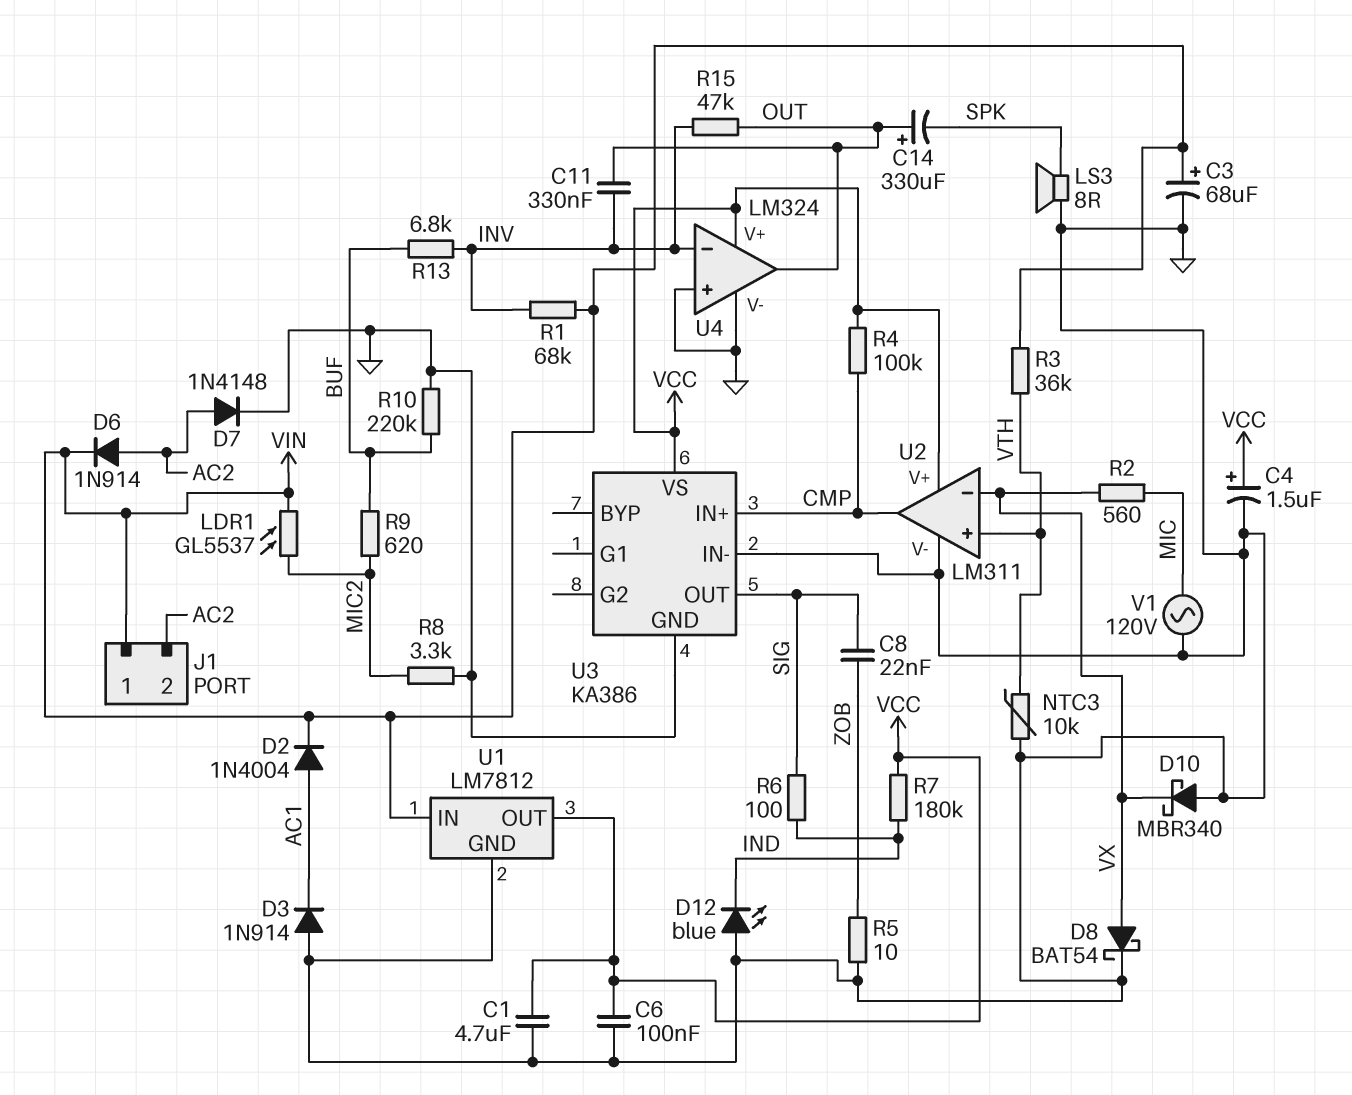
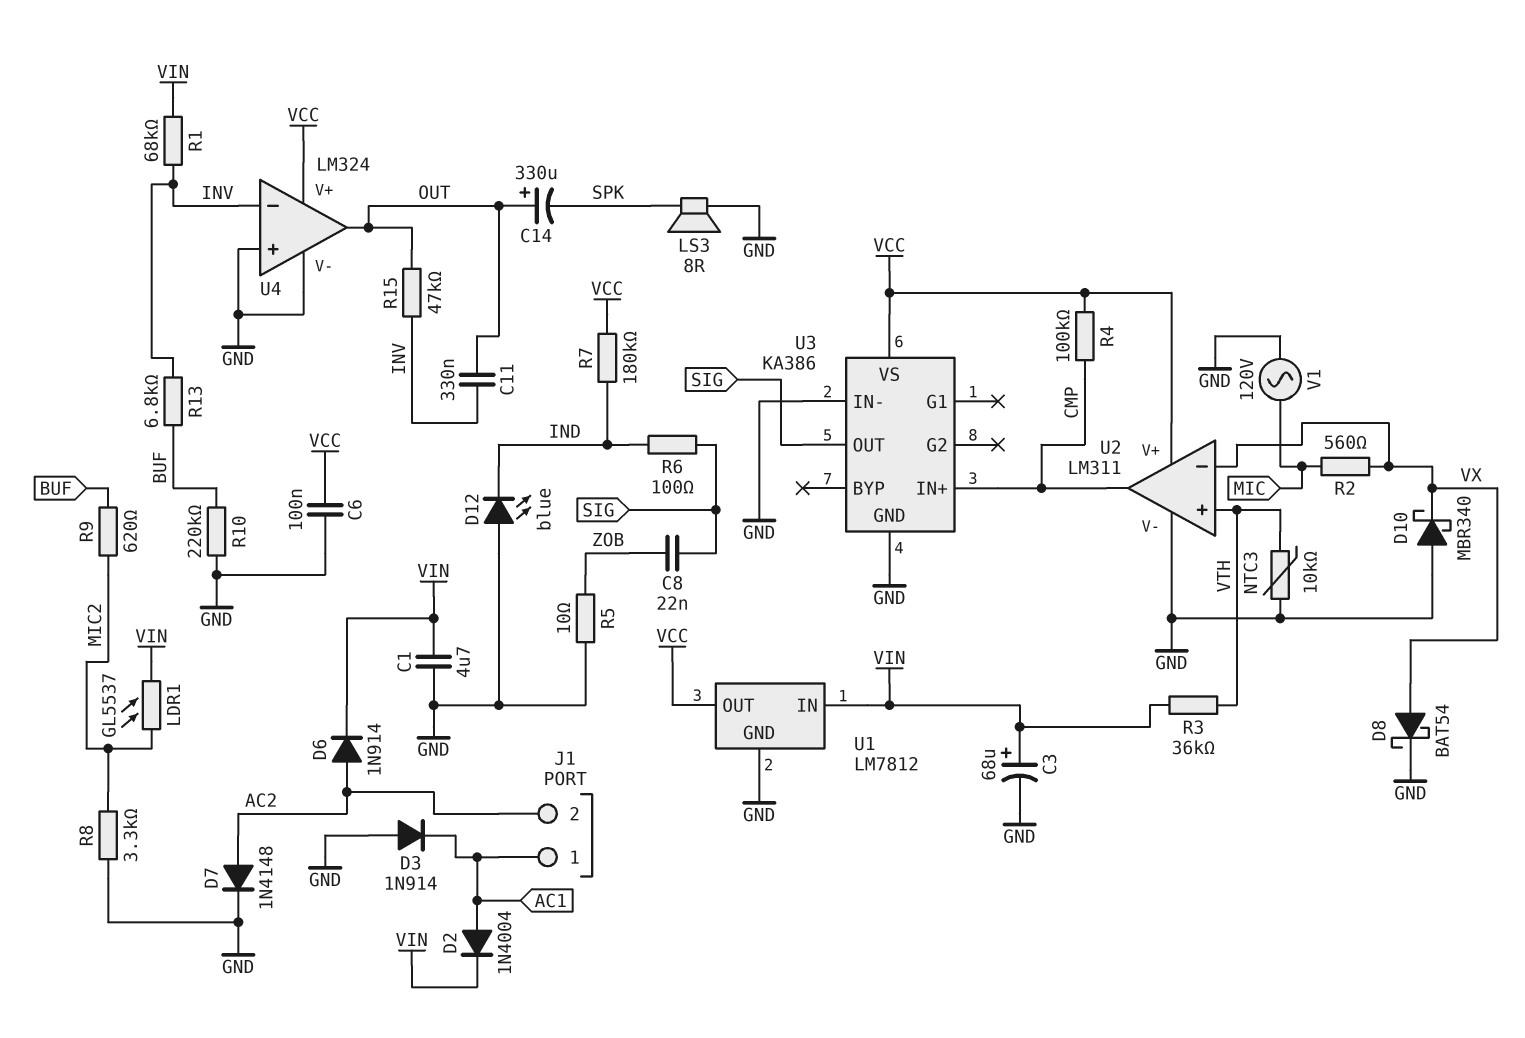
C1: 4.7uF (GND, VCC) -> 4.7uF (GND, VIN)
C4: 1.5uF (plus VCC, minus GND) -> none
J1 pin 1: VIN -> AC1

